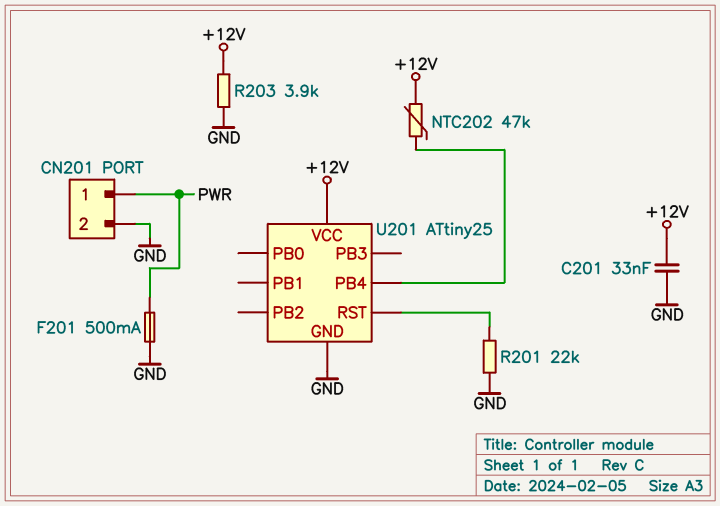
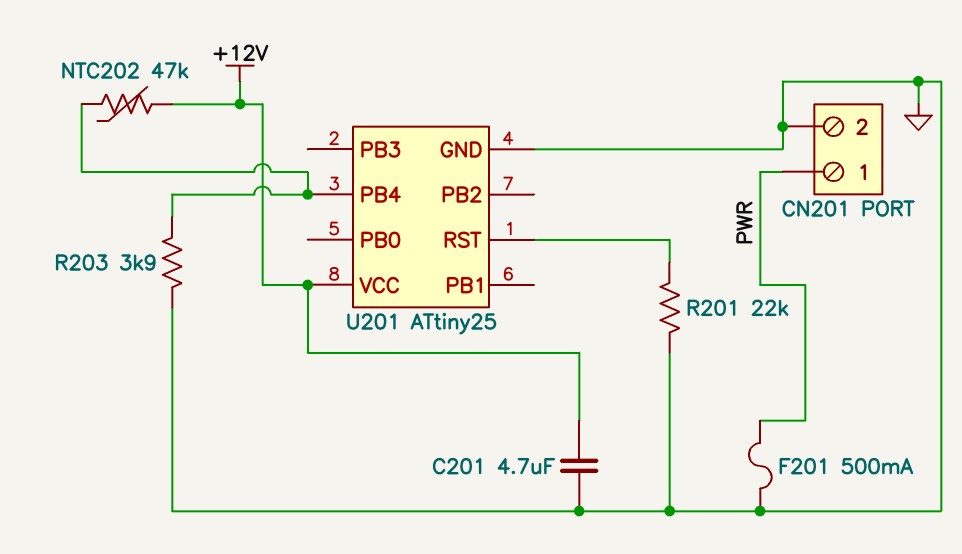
C201: 33nF (+12V, GND) -> 4.7uF (+12V, GND)
R203: 3.9k (+12V, GND) -> 3.9k (GND, U201/PB4)

